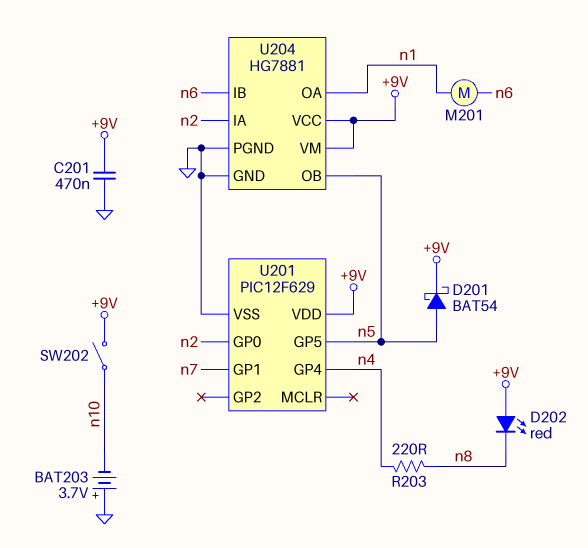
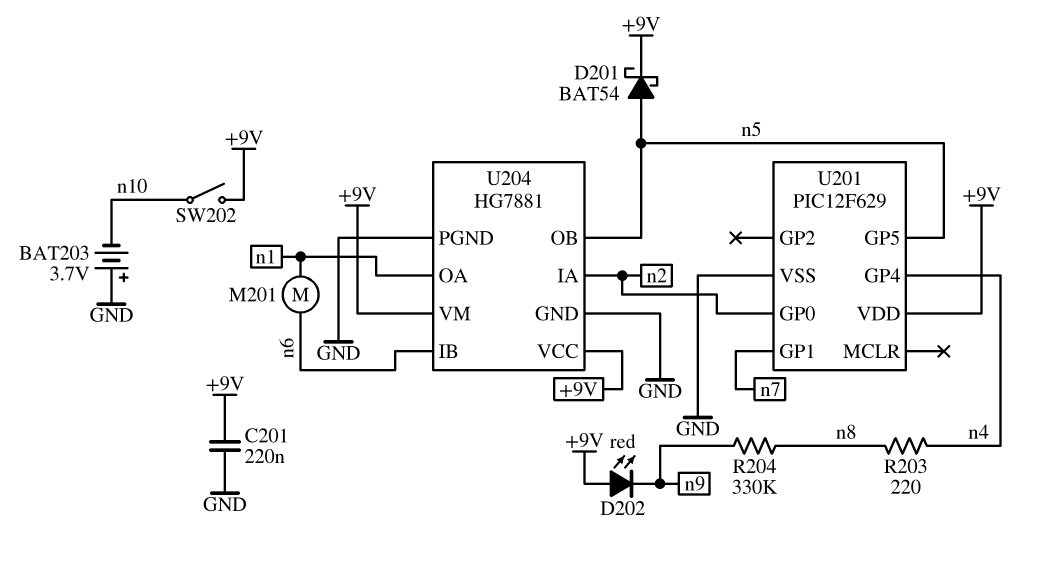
C201: 470nF (+9V, GND) -> 220nF (+9V, GND)
D202: LED red (A +9V, K n8) -> LED red (A +9V, K n9)
R204: none -> 330k (n8, n9)

